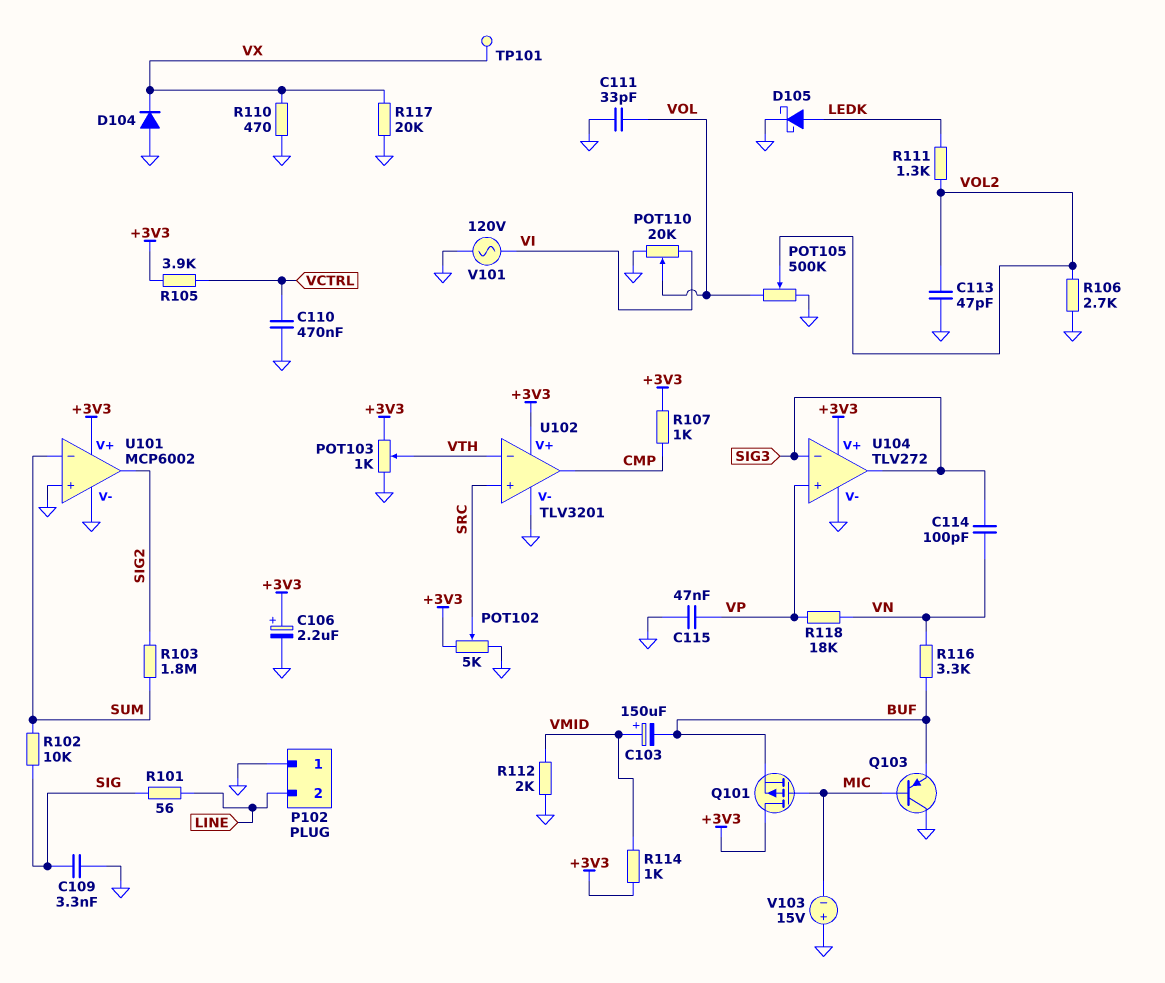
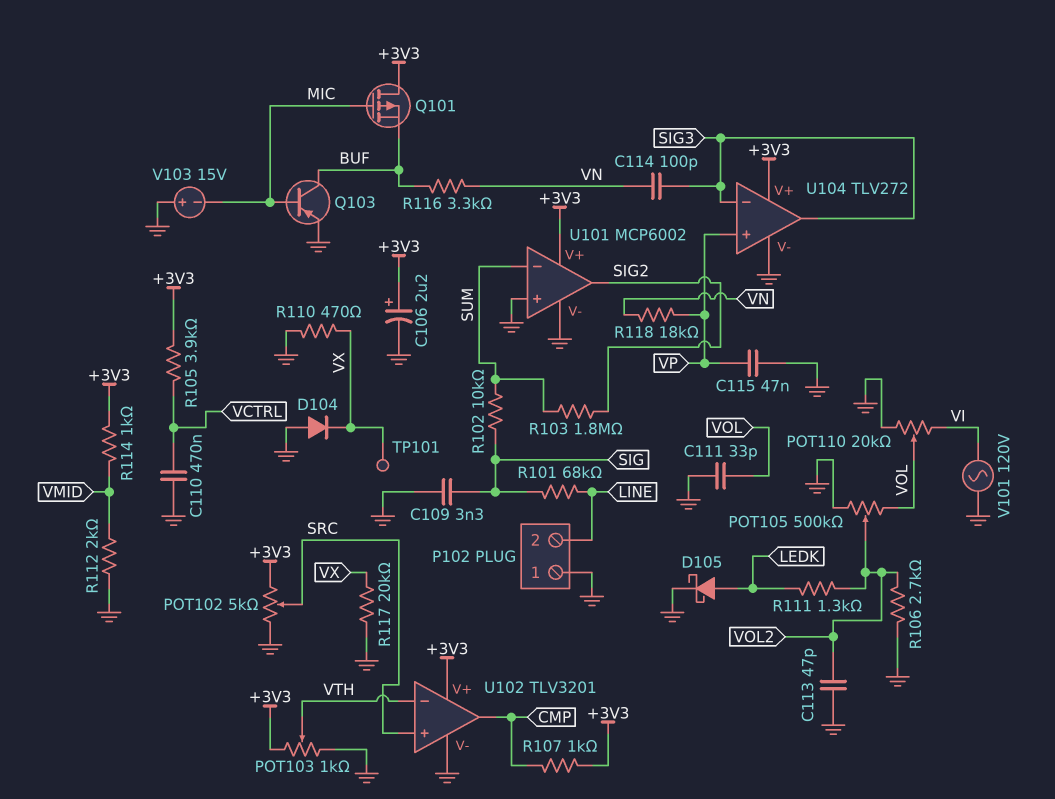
C103: 150uF (plus VMID, minus BUF) -> none
Q103: PNP (B MIC, C GND, E BUF) -> PNP (B MIC, C BUF, E GND)
R101: 56 (LINE, SIG) -> 68k (LINE, SIG)

